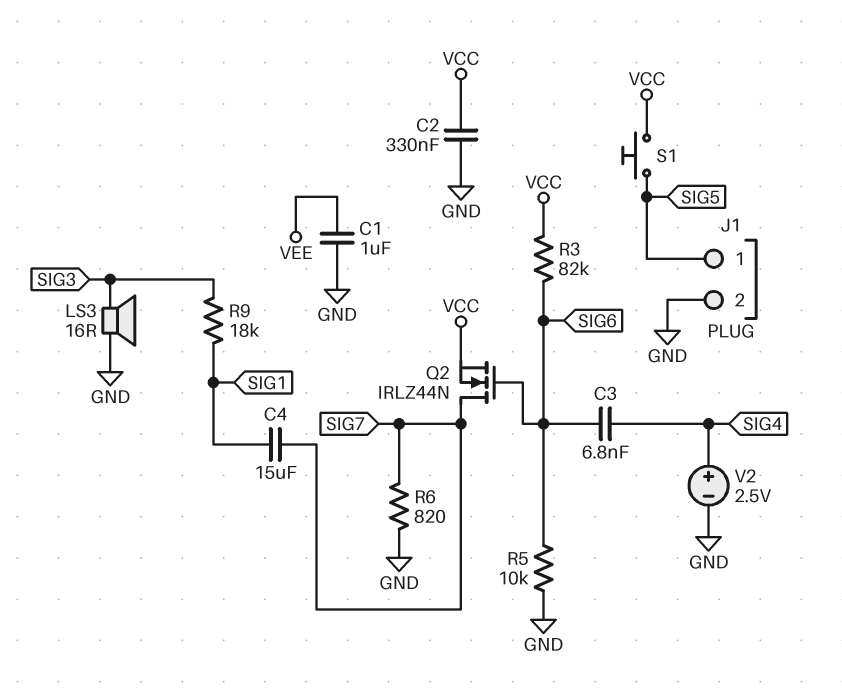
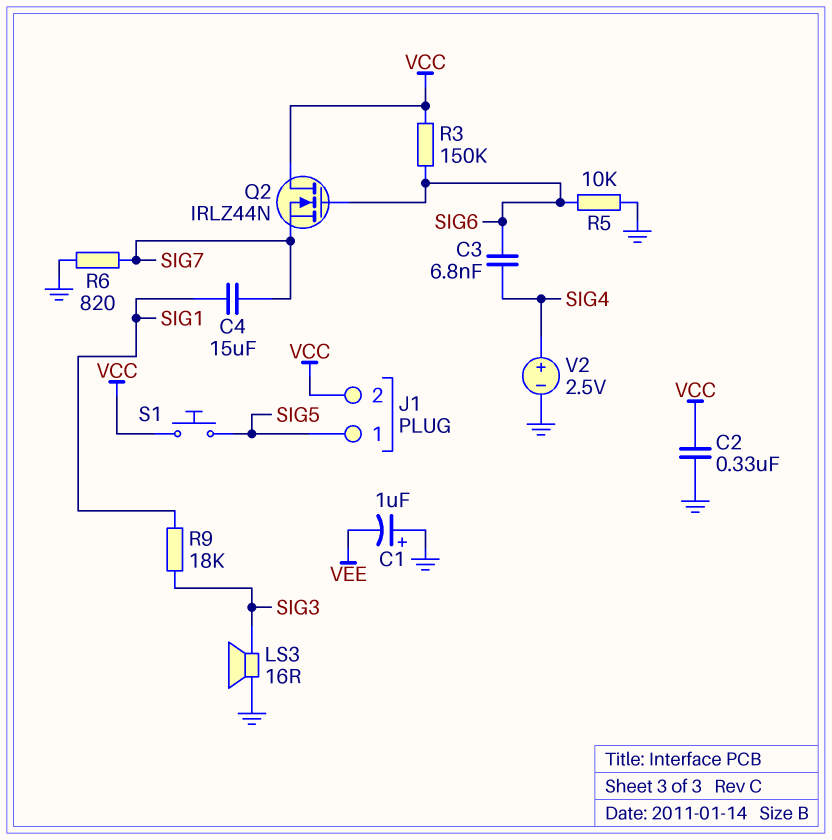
C1: 1uF (GND, VEE) -> 1uF (plus GND, minus VEE)
J1 pin 2: GND -> VCC
Q2: NMOS IRLZ44N (G SIG6, D SIG7, S VCC) -> NMOS IRLZ44N (G SIG6, D VCC, S SIG7)
R3: 82k (SIG6, VCC) -> 150k (SIG6, VCC)

